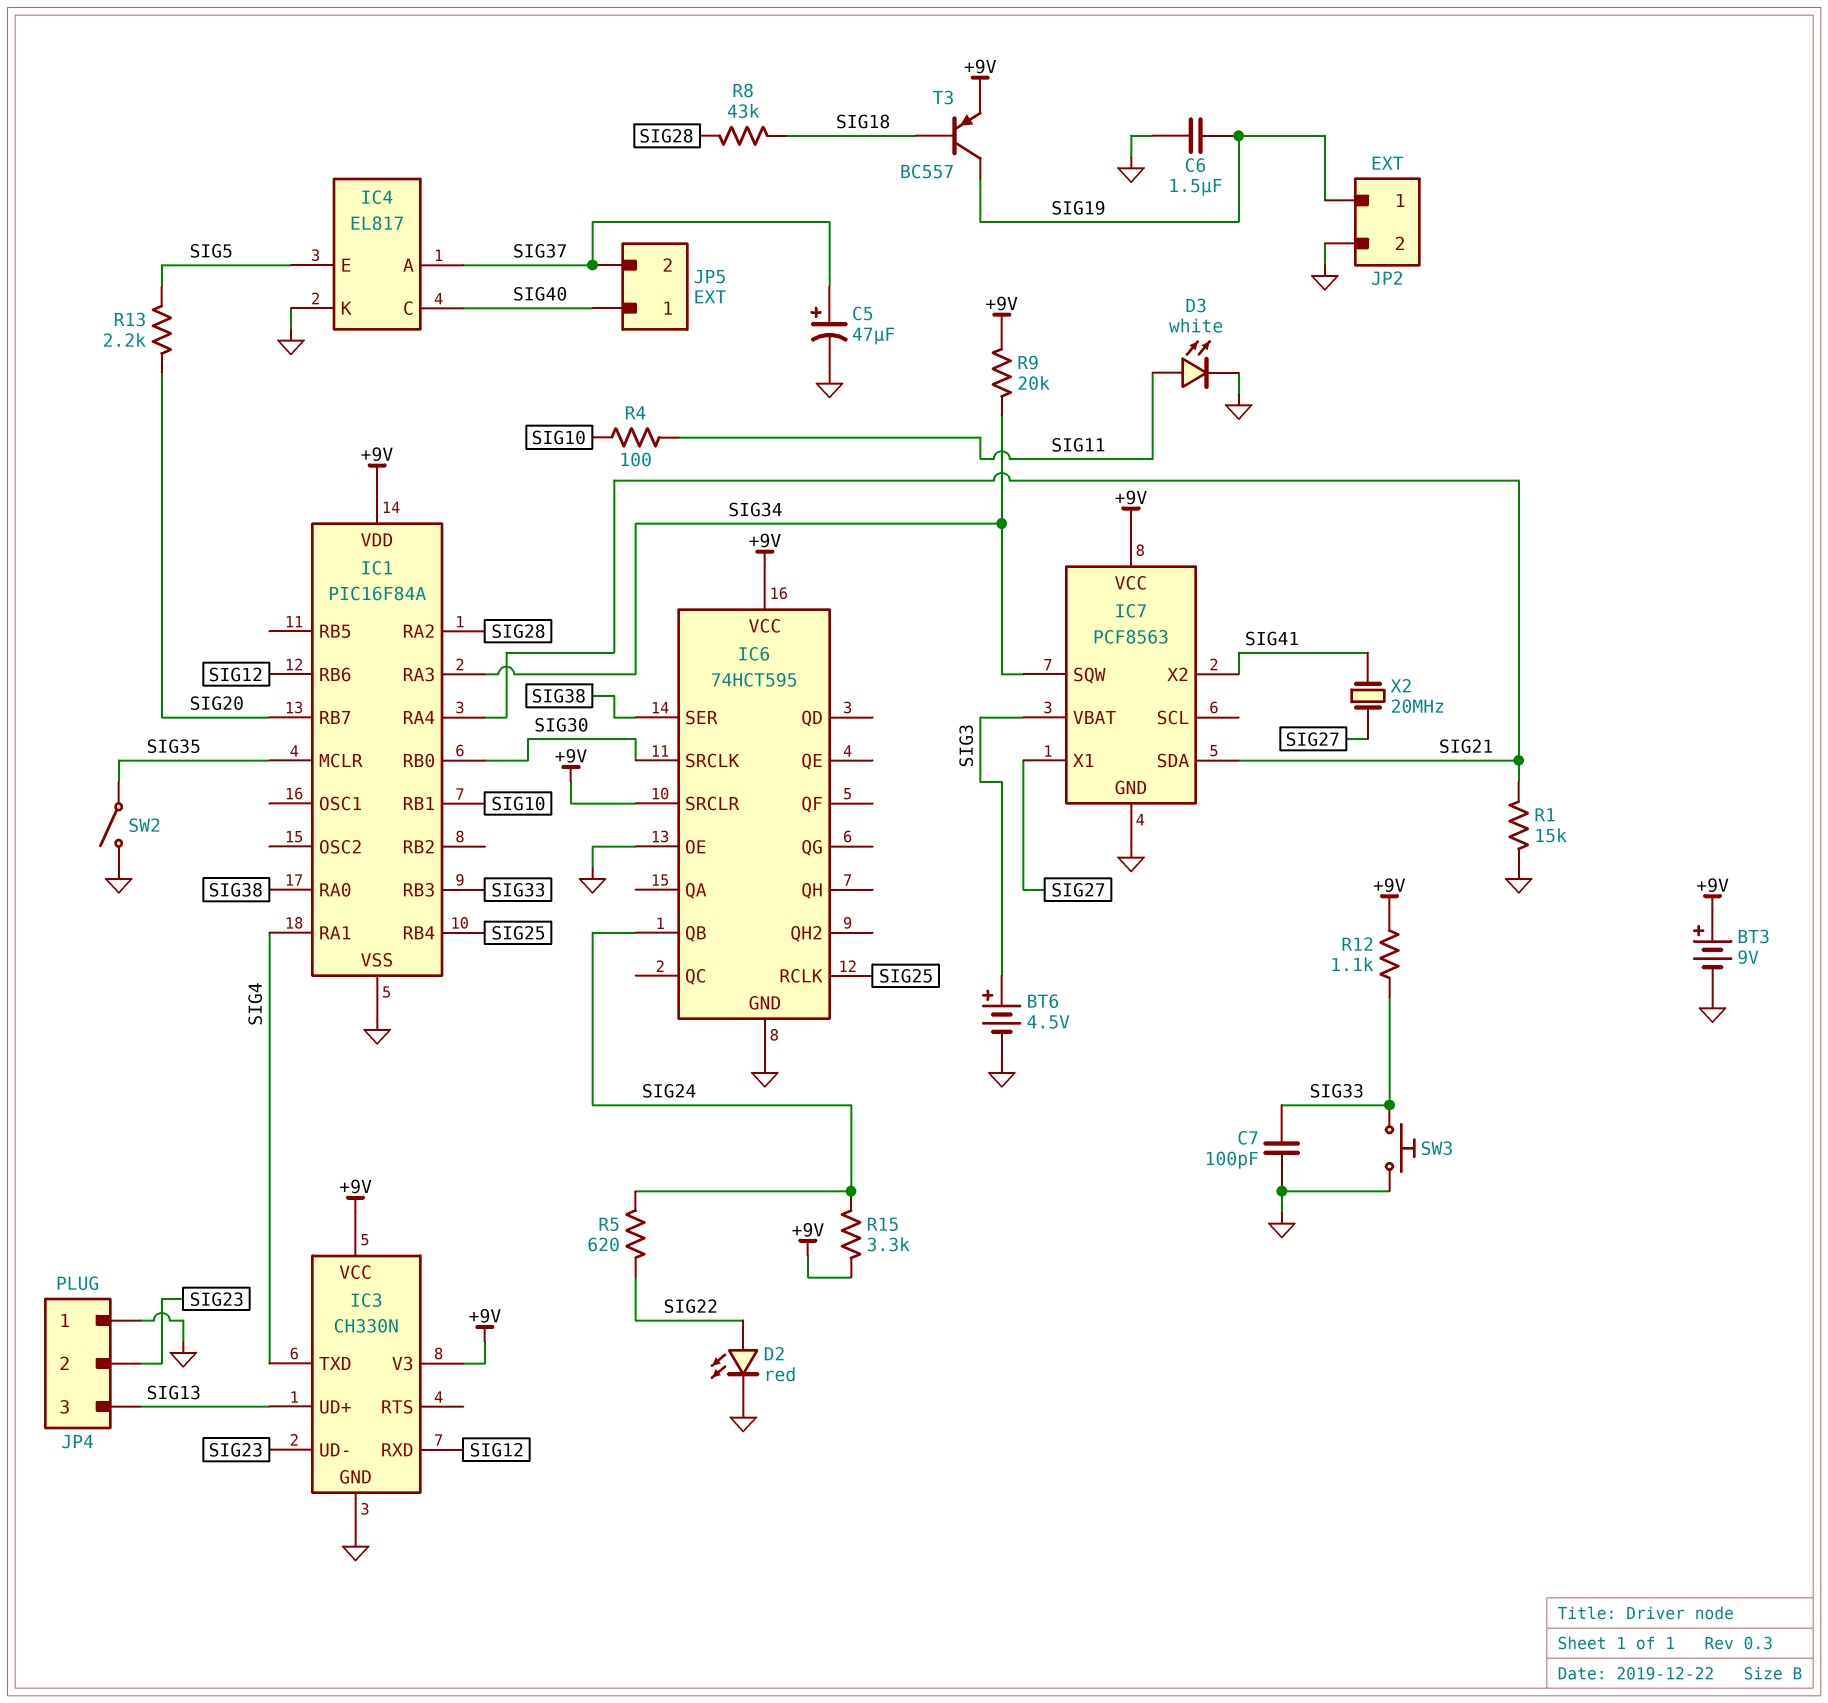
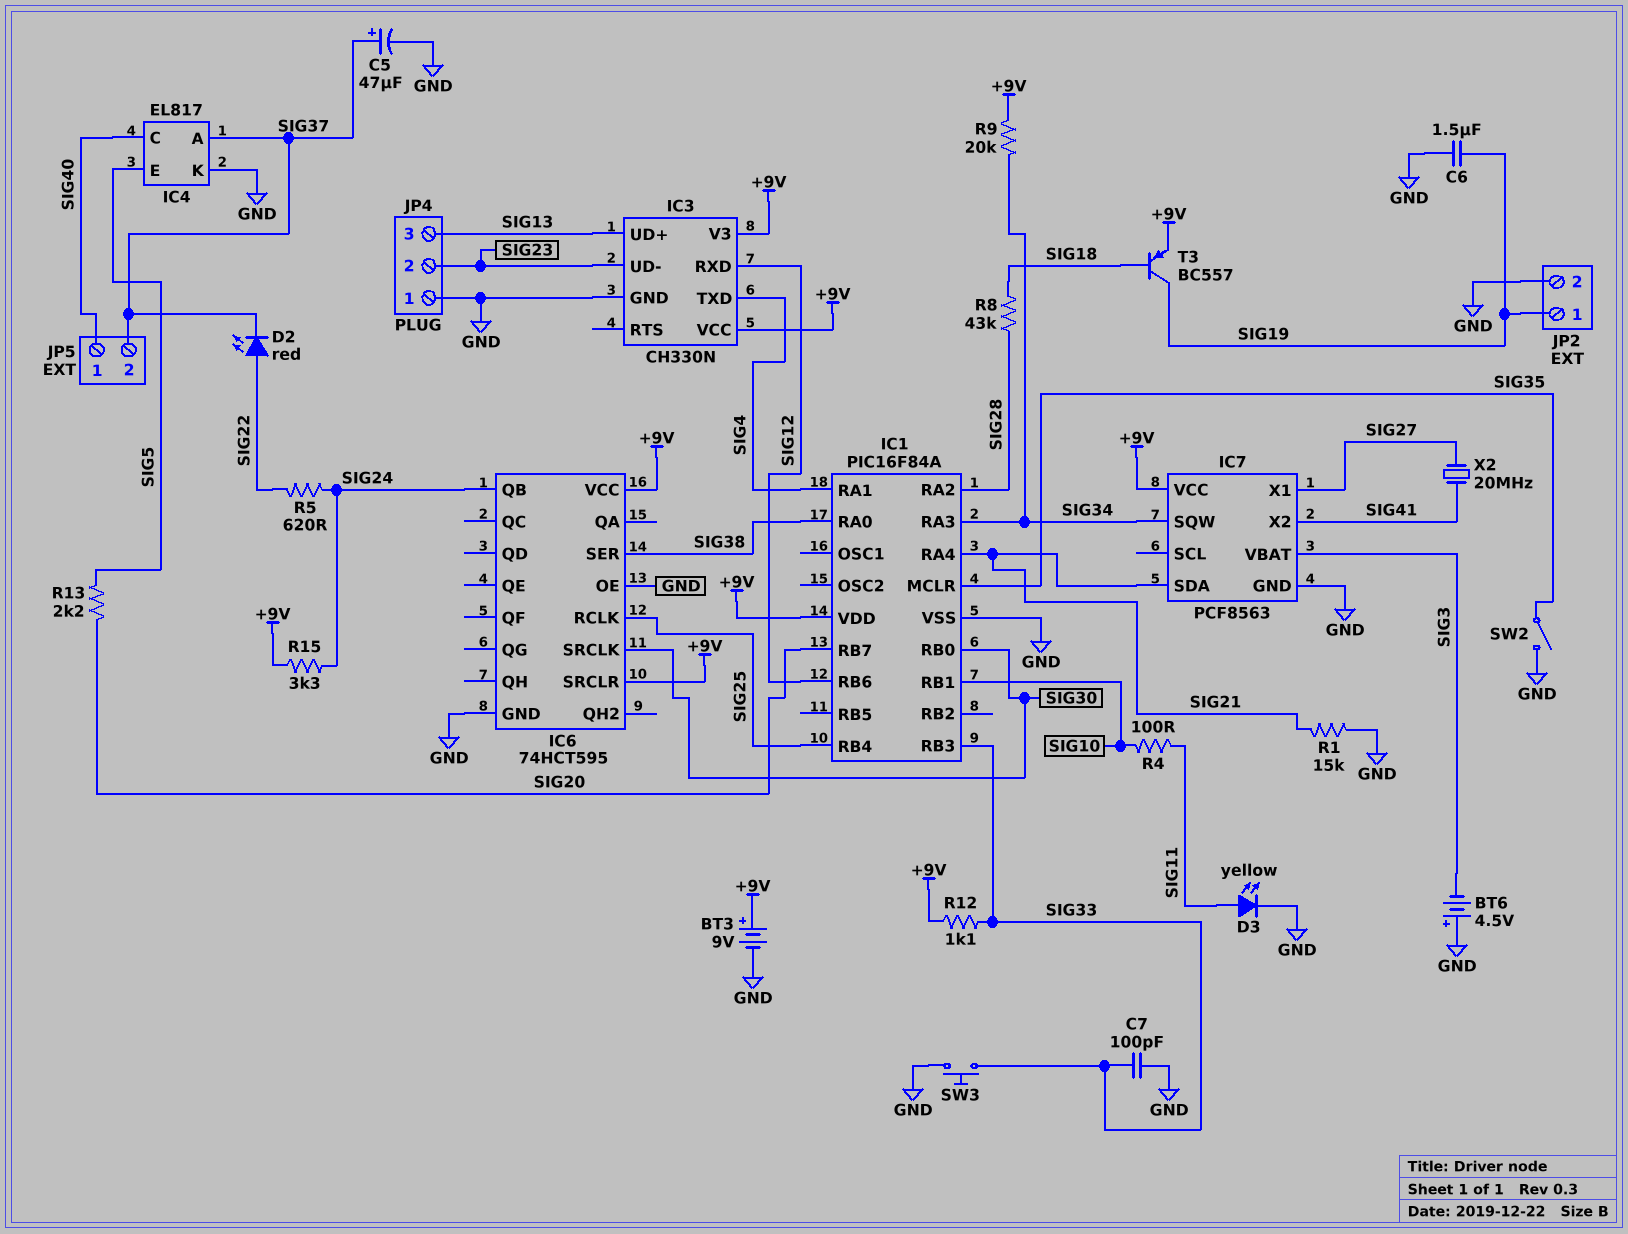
BT6: 4.5V (plus SIG3, minus GND) -> 4.5V (plus GND, minus SIG3)
D2: LED red (A SIG22, K GND) -> LED red (A SIG22, K SIG37)
D3: LED white (A SIG11, K GND) -> LED yellow (A SIG11, K GND)

